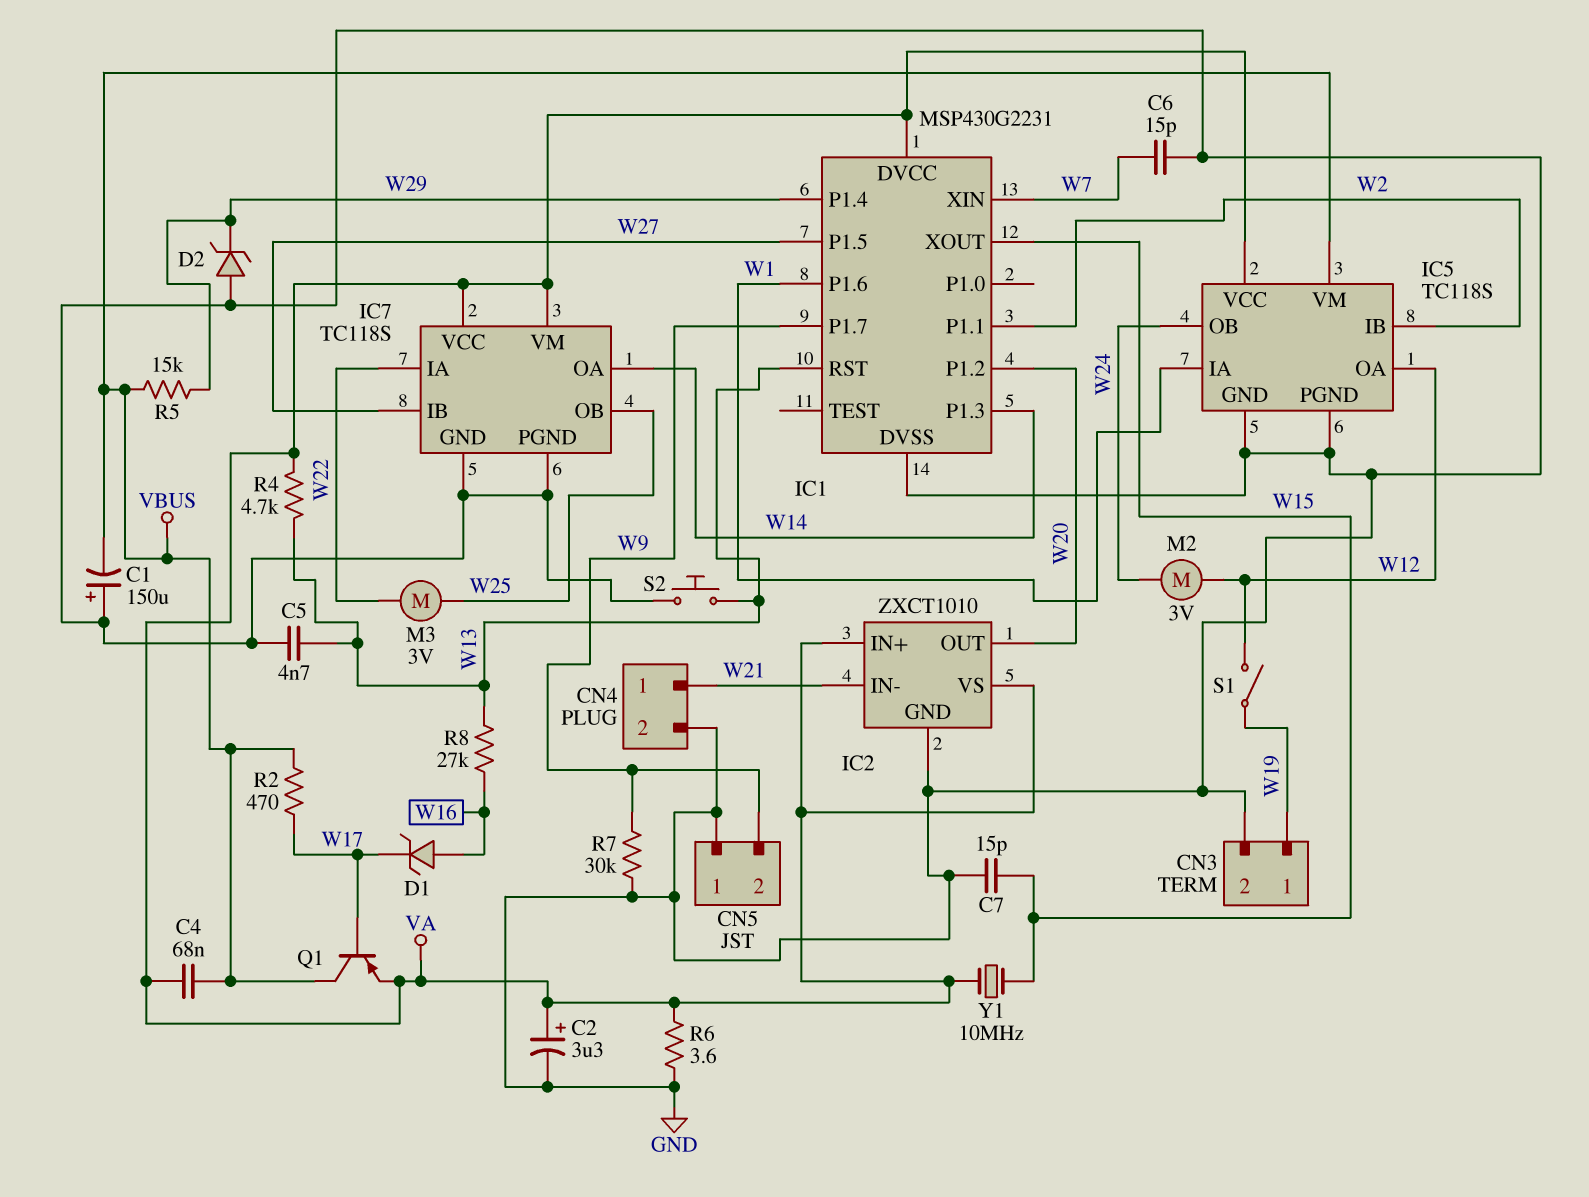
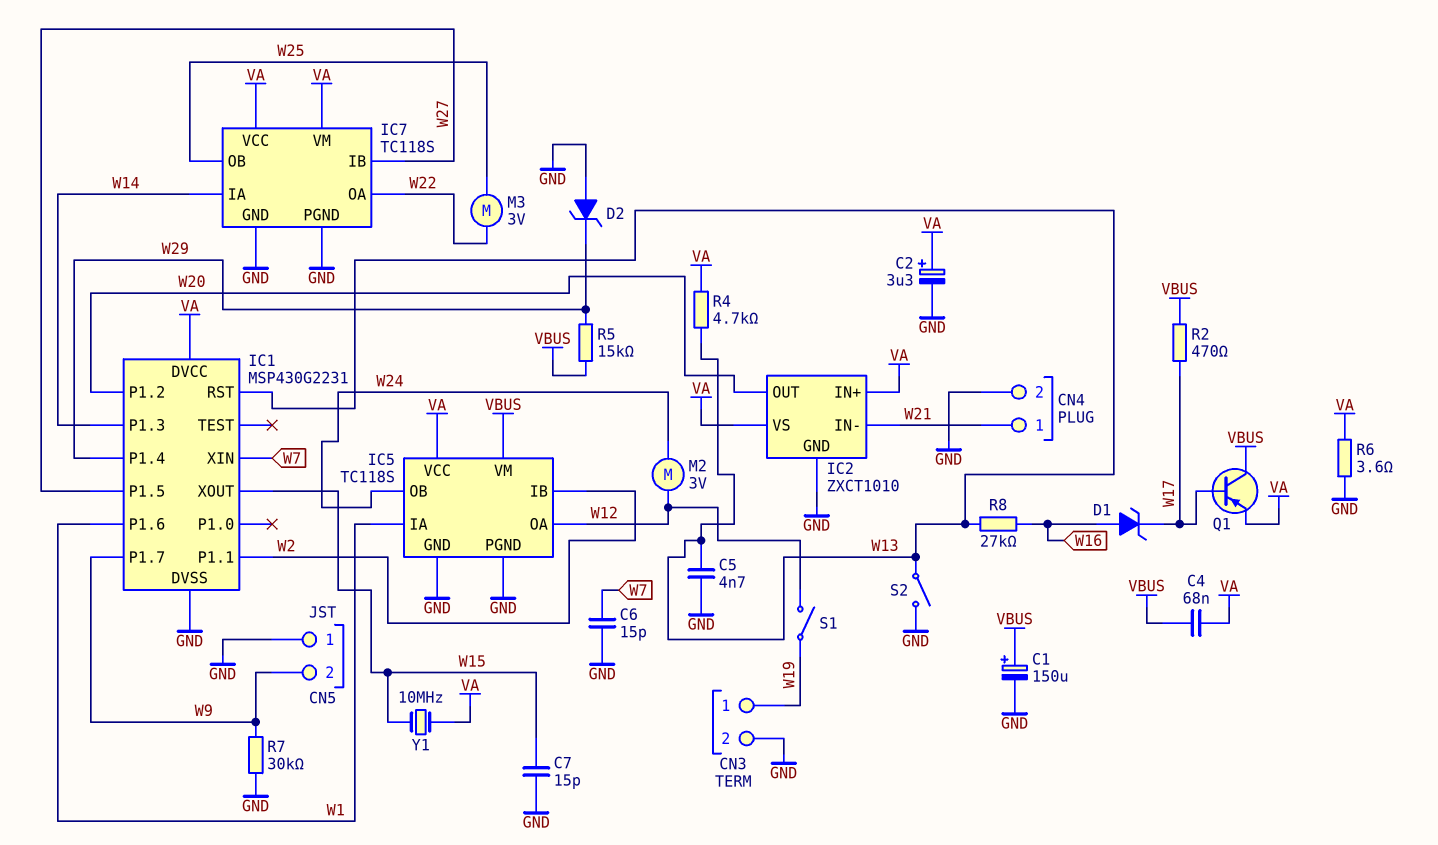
C1: 150uF (plus GND, minus VBUS) -> 150uF (plus VBUS, minus GND)
IC7 pin IA: W22 -> W14
IC7 pin OA: W14 -> W22
S2: button (GND, W13) -> switch (GND, W13)

